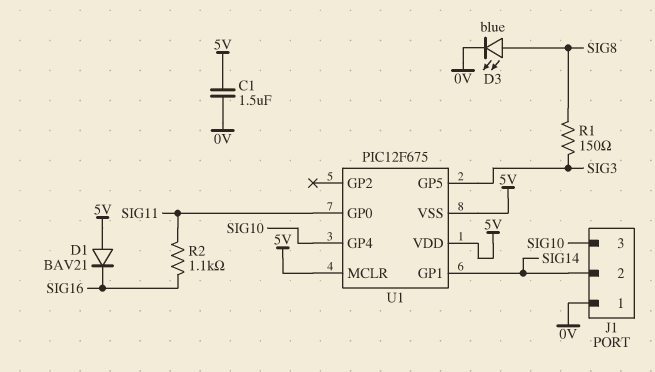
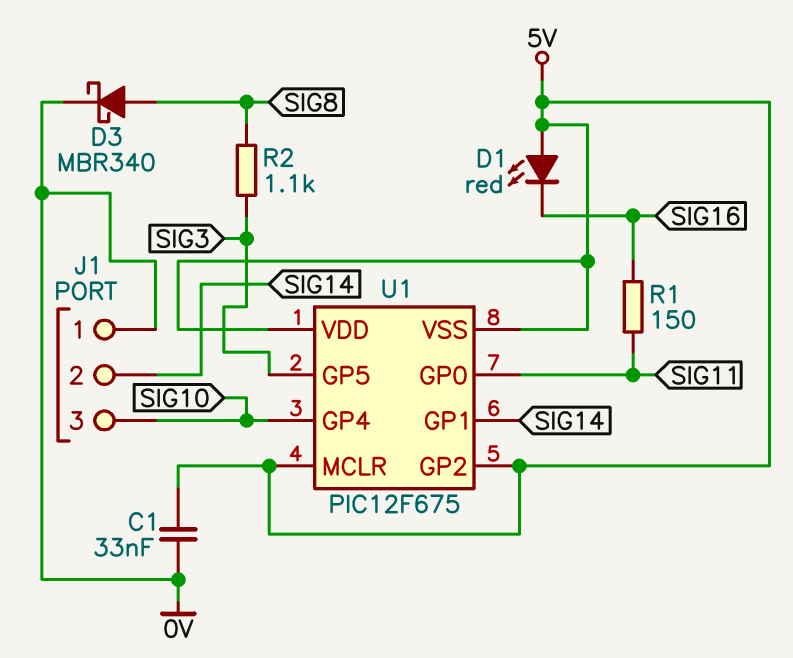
C1: 1.5uF (0V, 5V) -> 33nF (0V, 5V)
D1: diode BAV21 (A 5V, K SIG16) -> LED red (A 5V, K SIG16)
D3: LED blue (A SIG8, K 0V) -> schottky MBR340 (A SIG8, K 0V)
R1: 150 (SIG3, SIG8) -> 150 (SIG11, SIG16)
R2: 1.1k (SIG11, SIG16) -> 1.1k (SIG3, SIG8)
U1 pin GP2: none -> 5V

